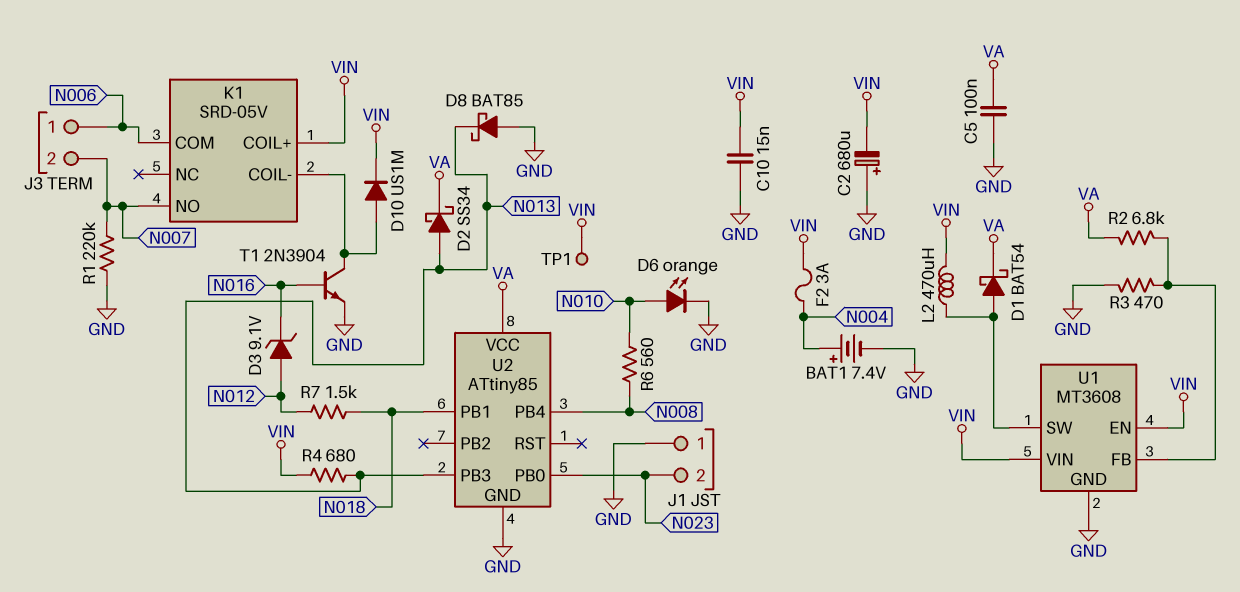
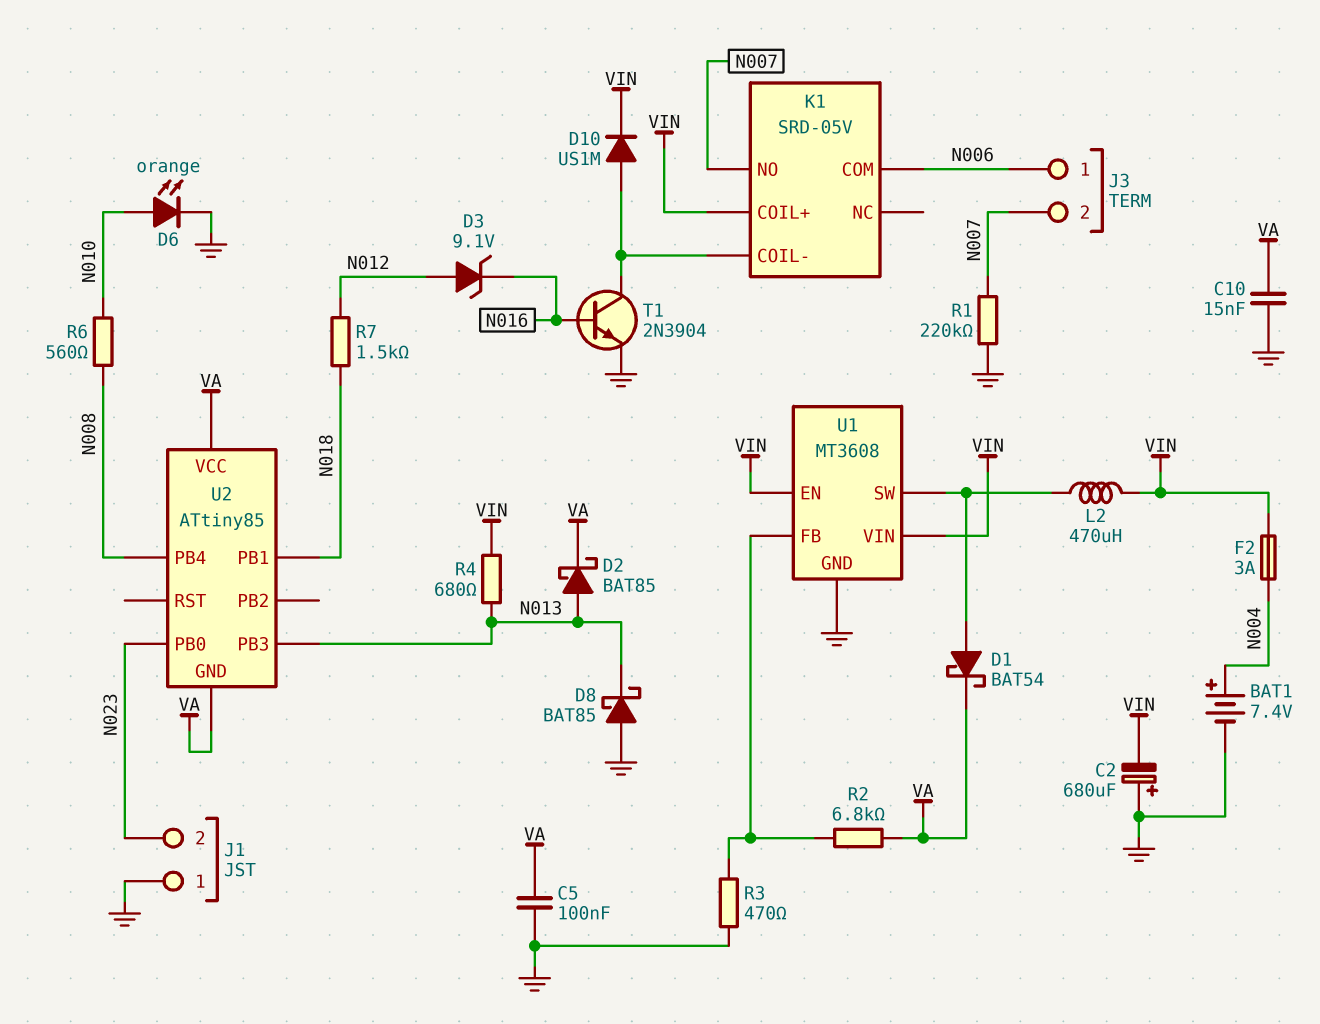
C10: 15nF (GND, VIN) -> 15nF (GND, VA)
D2: schottky SS34 (A N013, K VA) -> schottky BAT85 (A N013, K VA)
TP1: test point (VIN) -> none
U2 pin GND: GND -> VA

